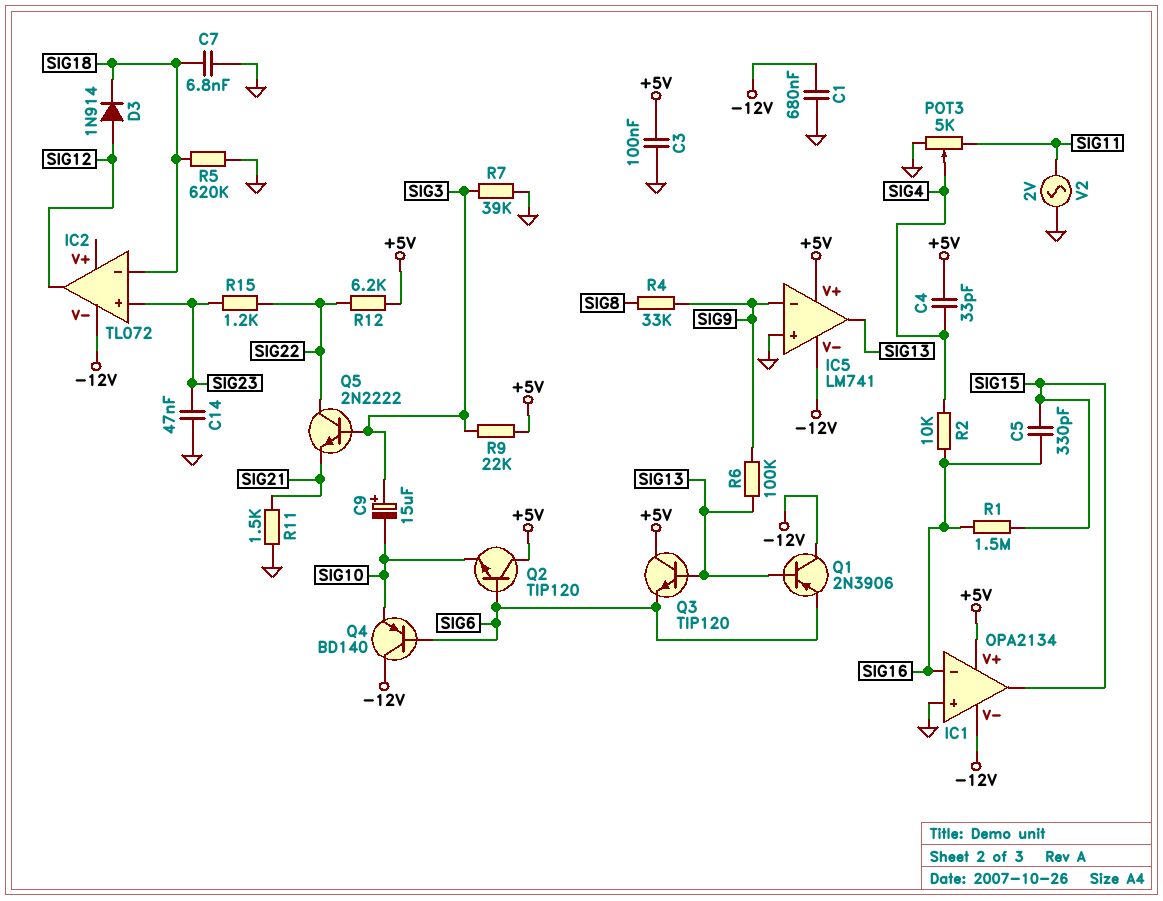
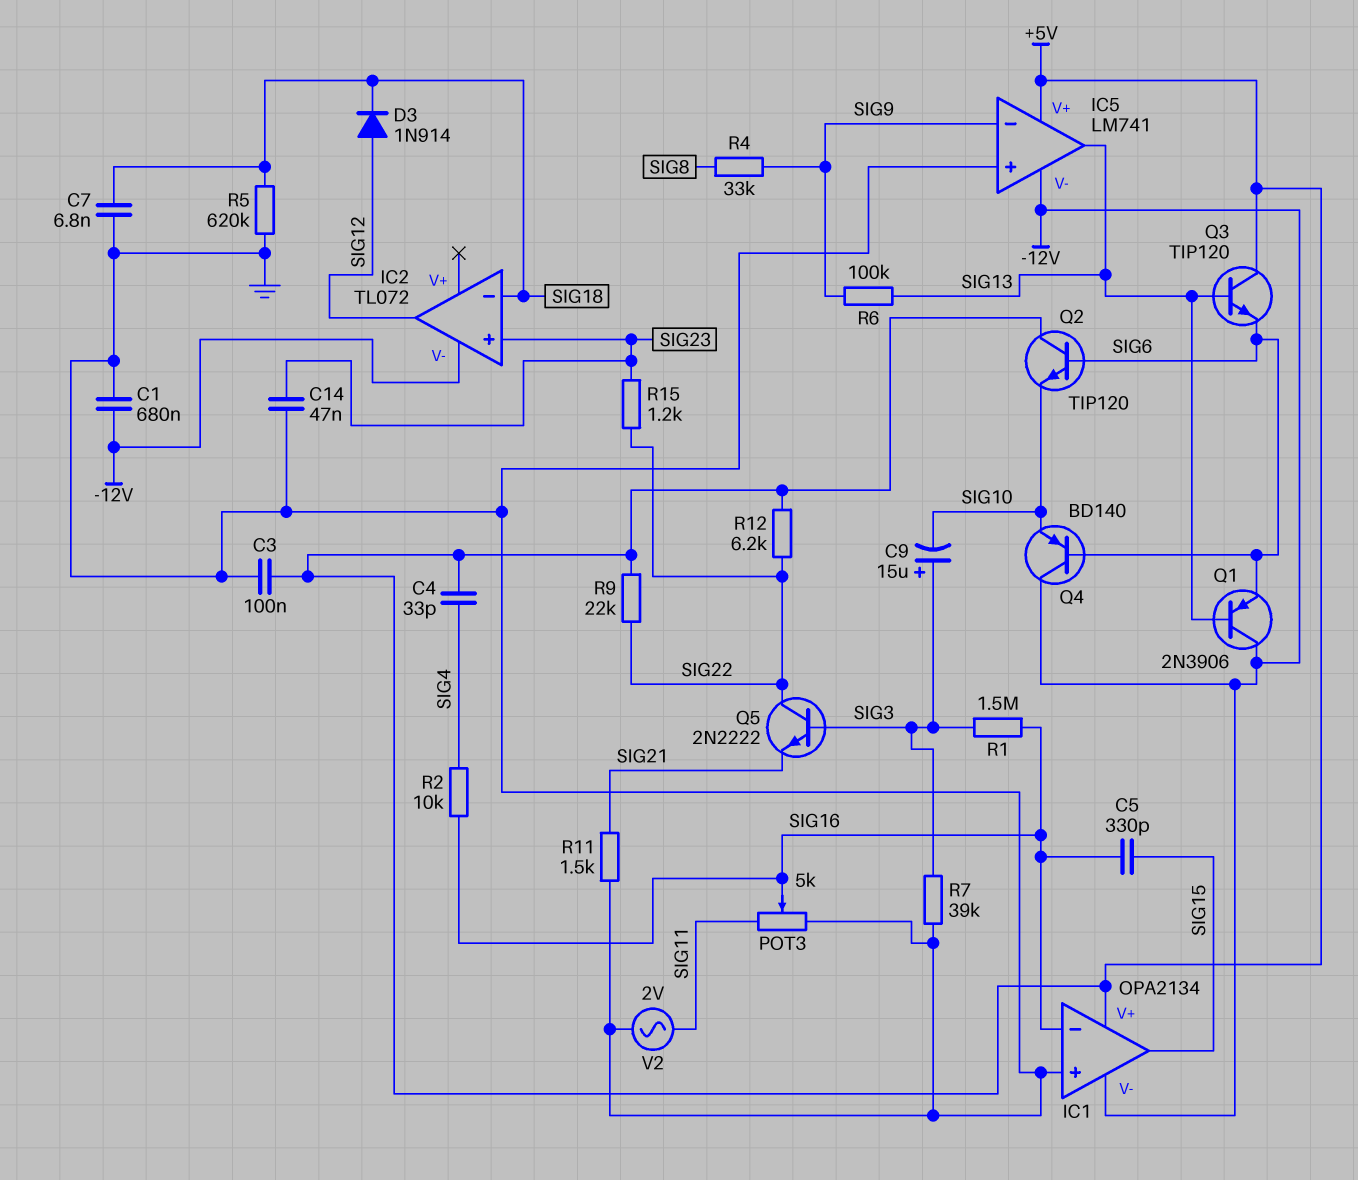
POT3: 5k (GND, SIG11, wiper SIG4) -> 5k (GND, SIG11, wiper SIG16)
R1: 1.5M (SIG15, SIG16) -> 1.5M (SIG3, SIG16)
R9: 22k (+5V, SIG3) -> 22k (+5V, SIG22)

